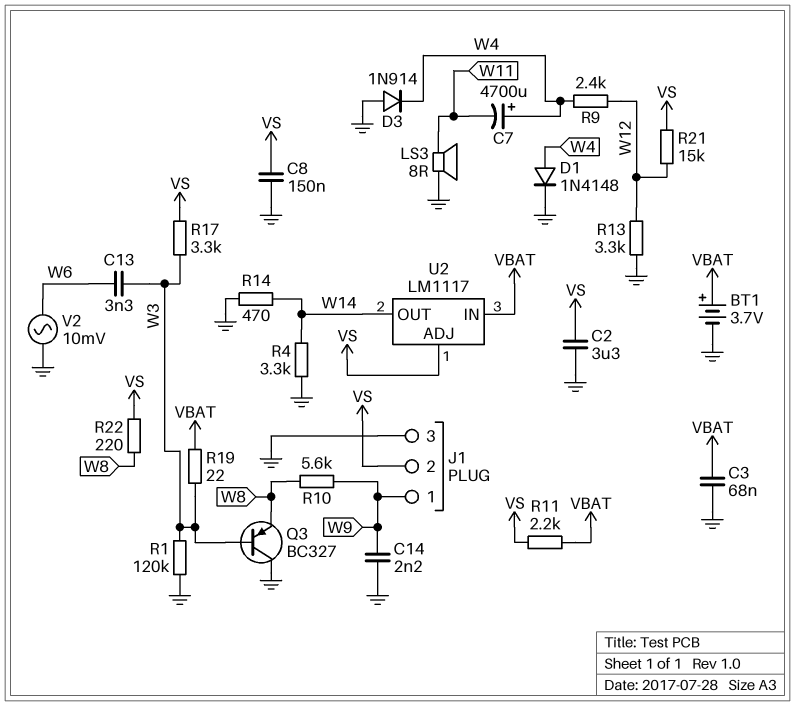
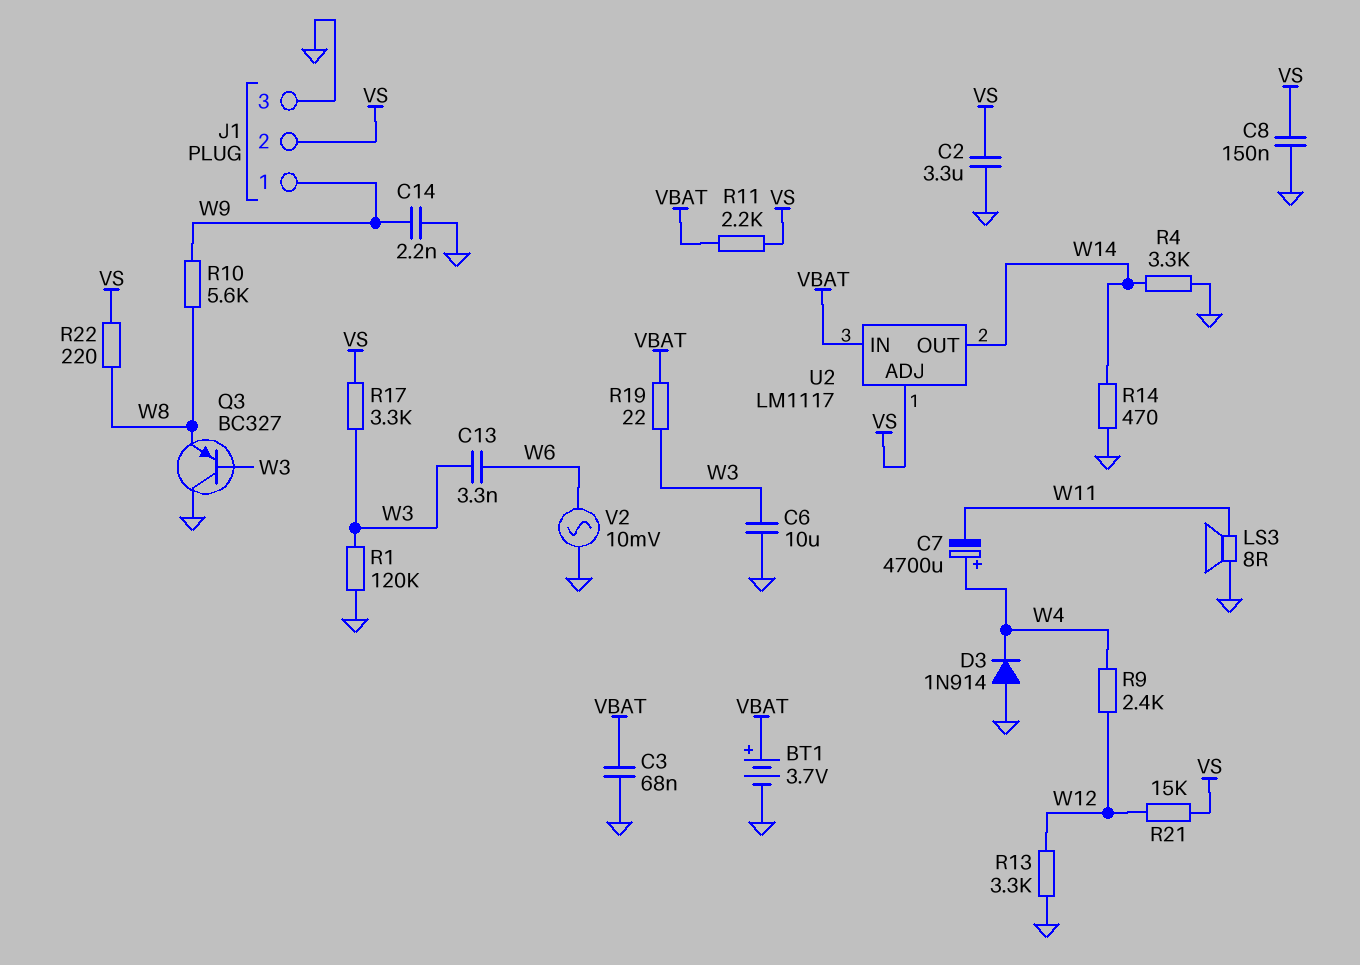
C6: none -> 10uF (GND, W3)
D1: diode 1N4148 (A W4, K GND) -> none

